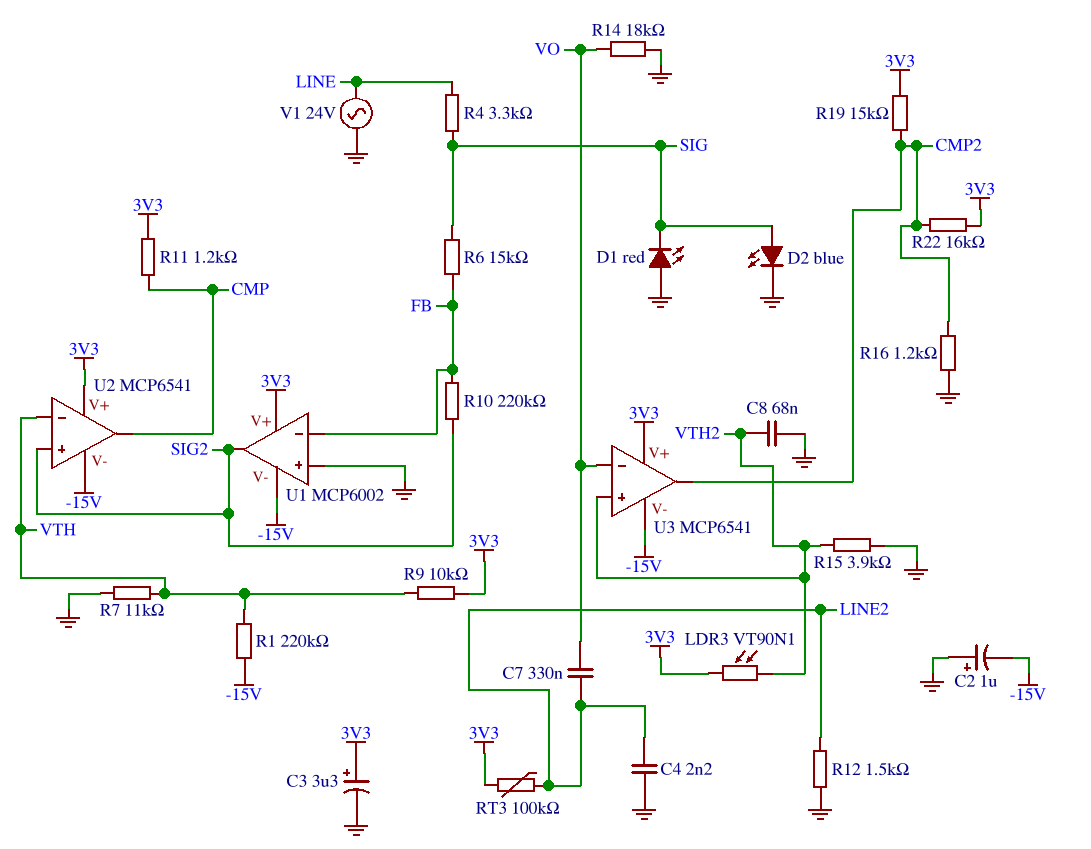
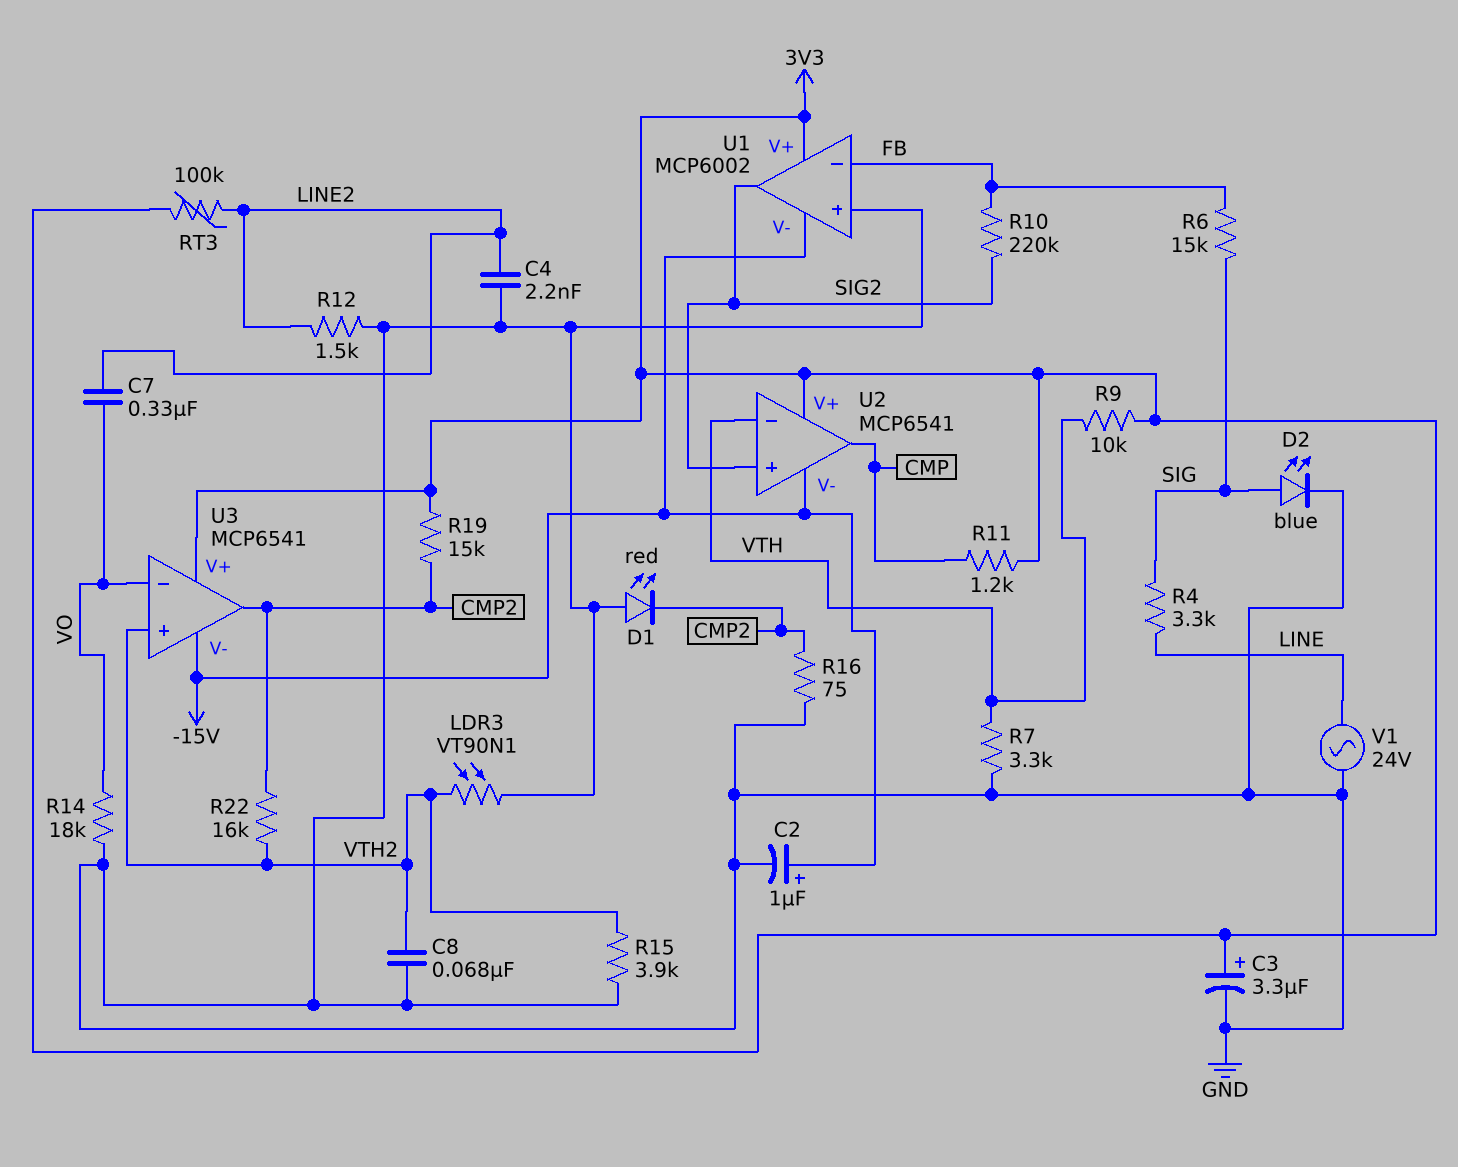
C2: 1uF (plus GND, minus -15V) -> 1uF (plus -15V, minus GND)
D1: LED red (A GND, K SIG) -> LED red (A GND, K CMP2)
LDR3: VT90N1 (3V3, VTH2) -> VT90N1 (GND, VTH2)
R1: 220k (-15V, VTH) -> none
R7: 11k (GND, VTH) -> 3.3k (GND, VTH)
R16: 1.2k (CMP2, GND) -> 75 (CMP2, GND)
R22: 16k (3V3, CMP2) -> 16k (CMP2, VTH2)

